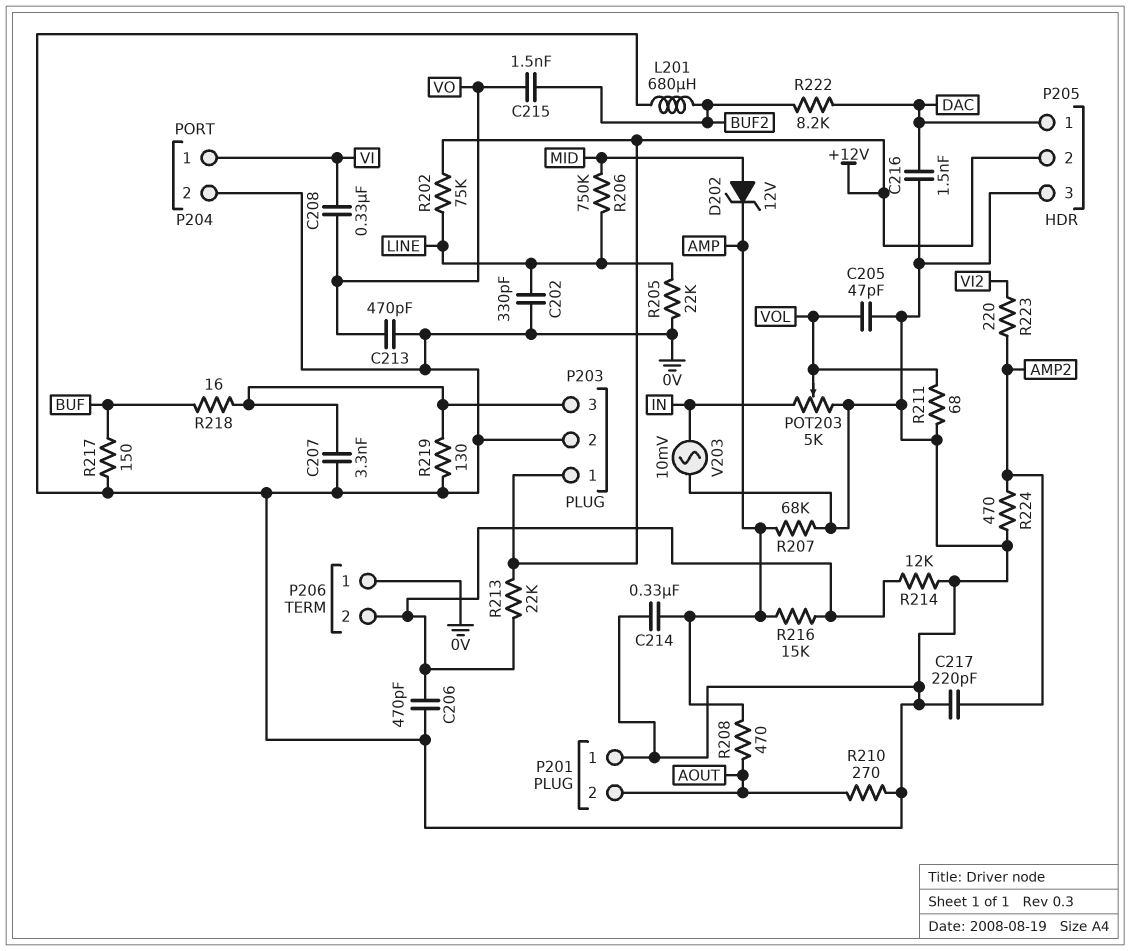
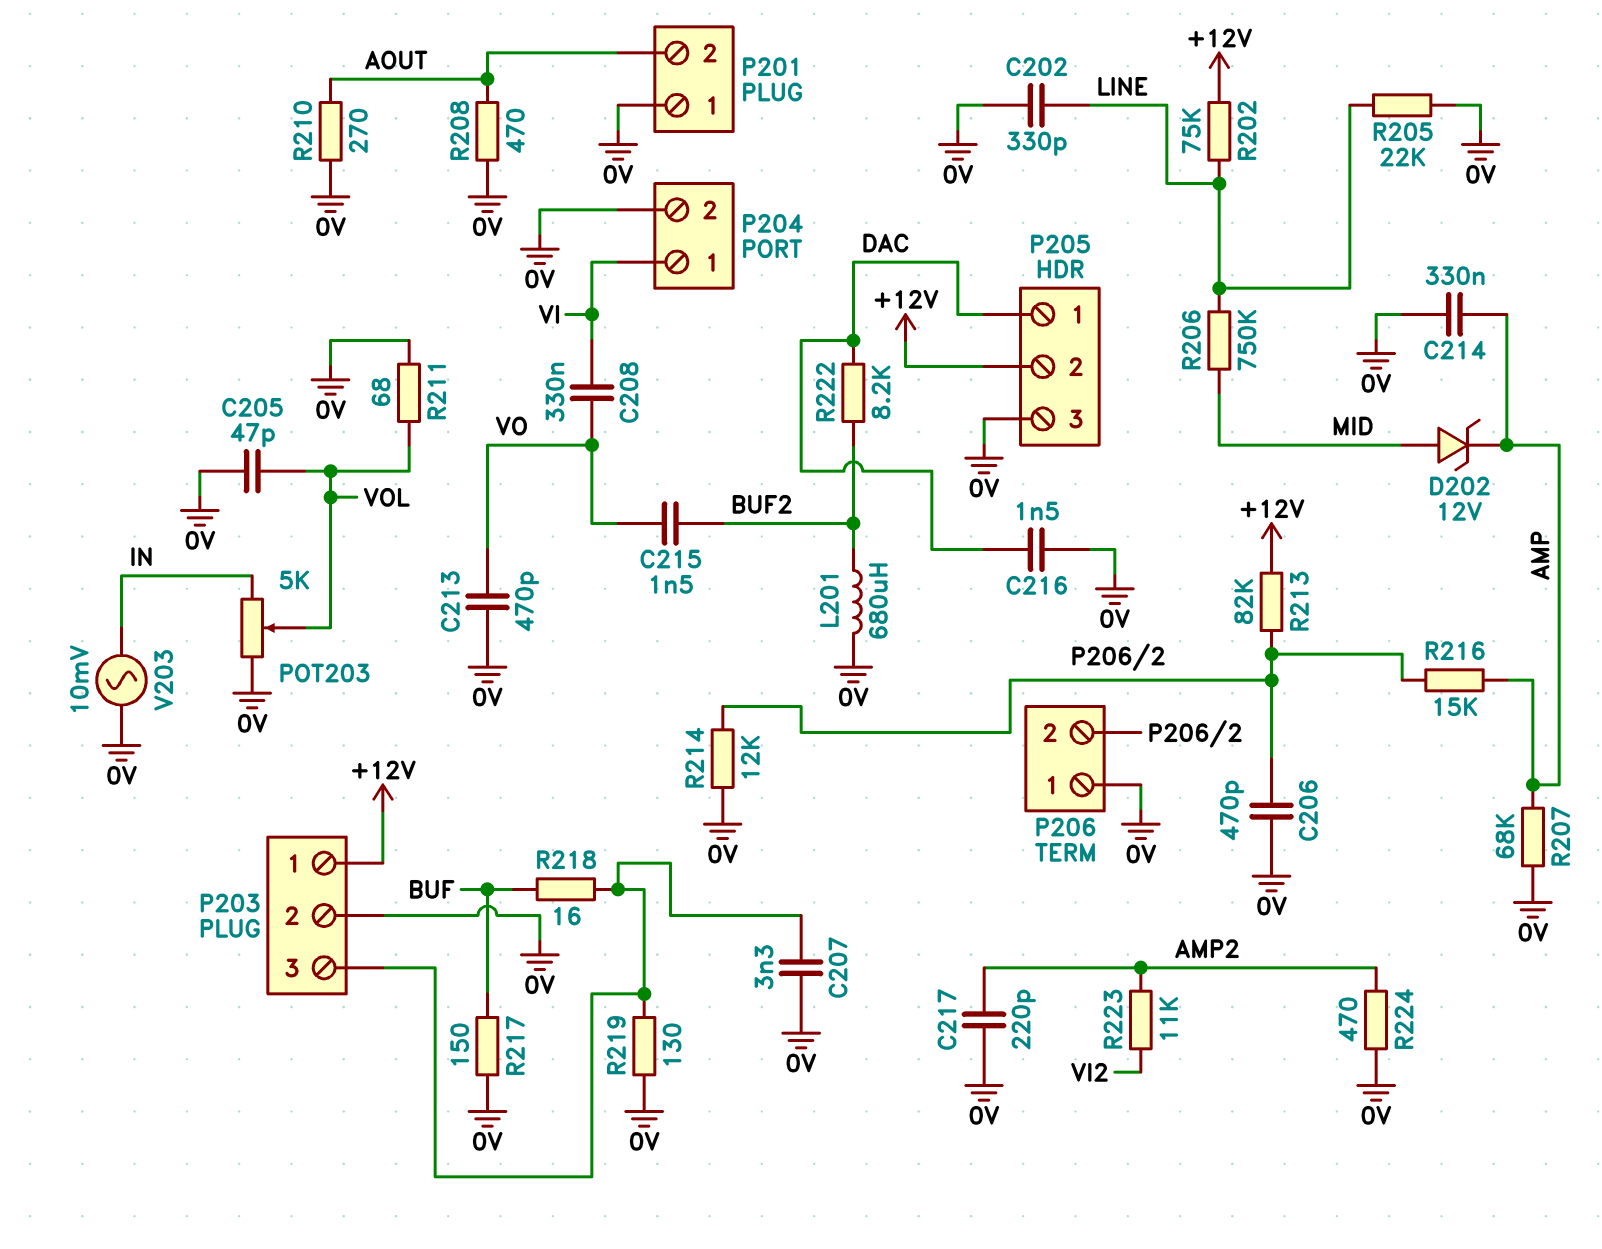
R208: 470 (AMP, AOUT) -> 470 (0V, AOUT)
R213: 22k (+12V, P206/2) -> 82k (+12V, P206/2)
R223: 220 (AMP2, VI2) -> 11k (AMP2, VI2)

